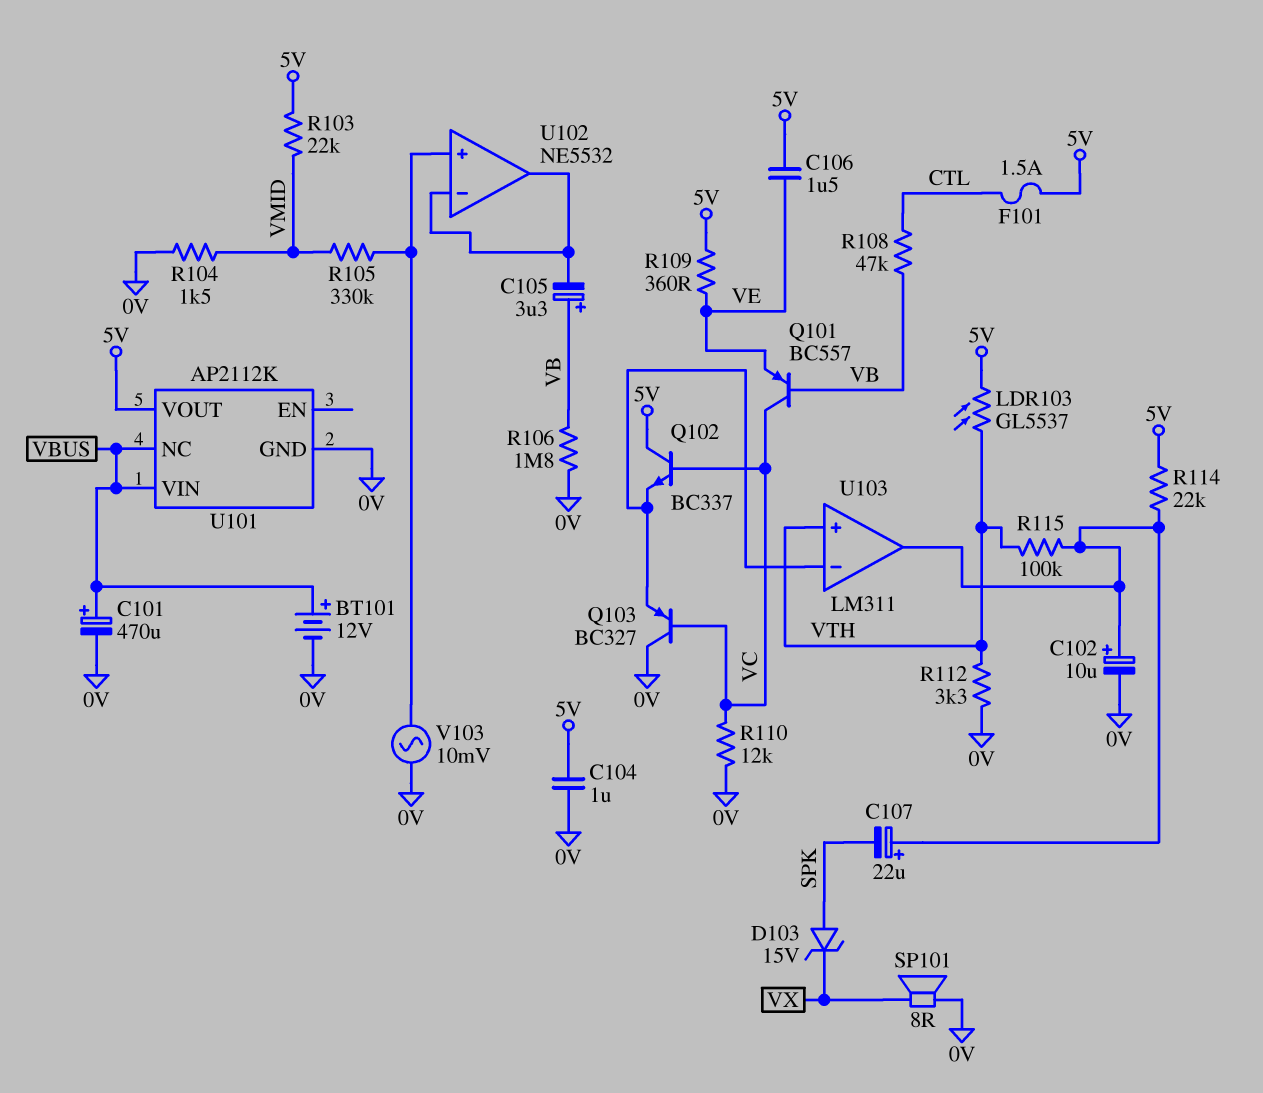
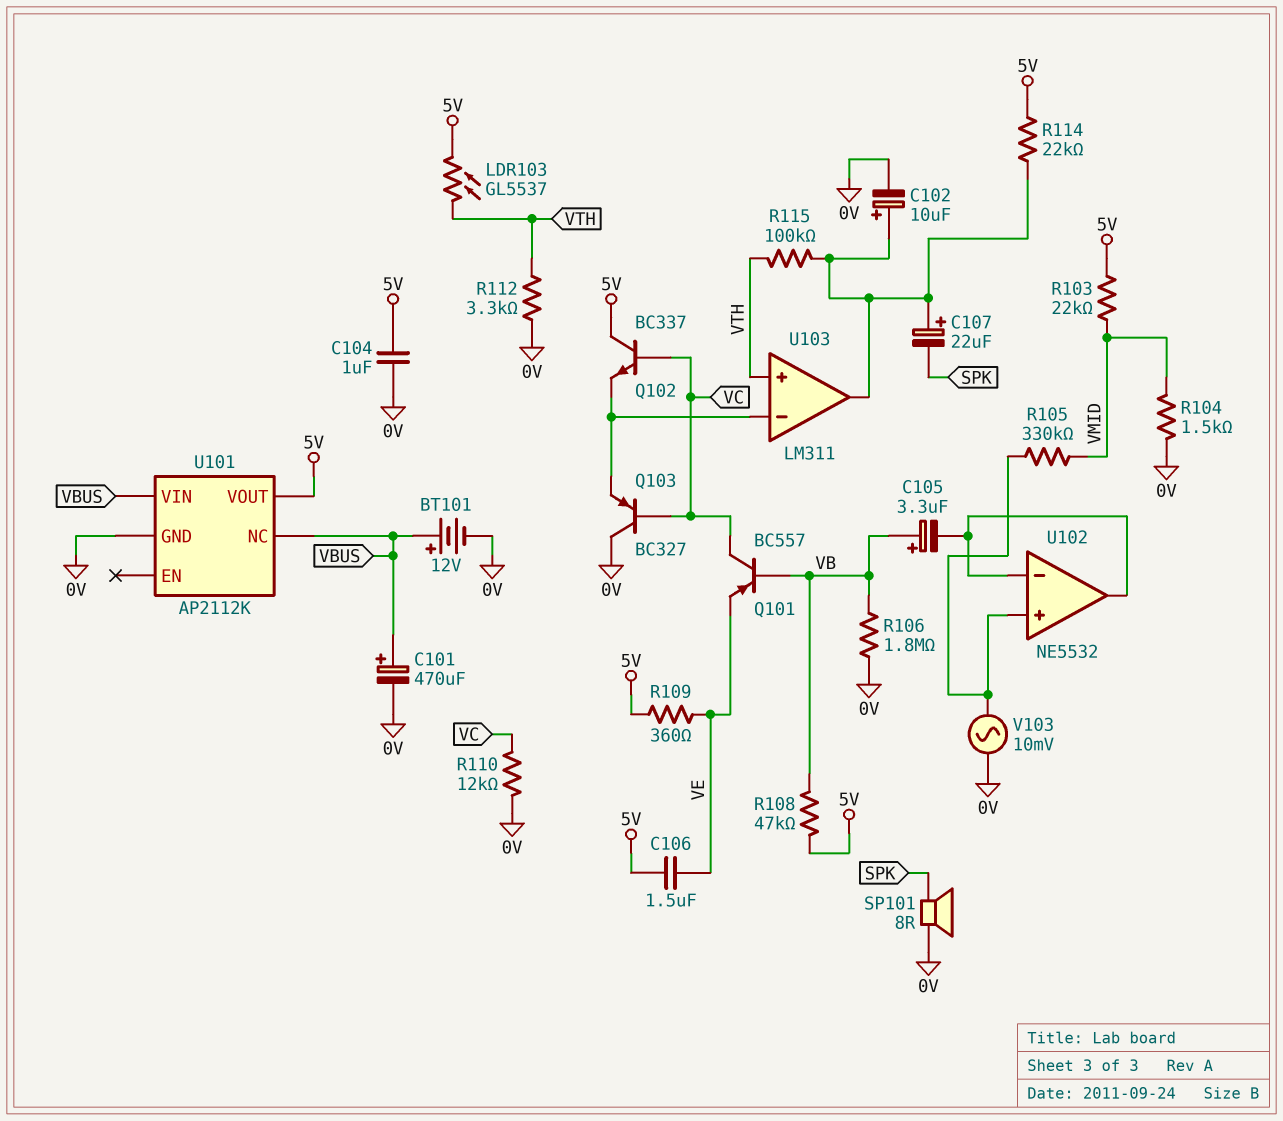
D103: zener 15V (A SPK, K VX) -> none
F101: 1.5A (5V, CTL) -> none
R108: 47k (CTL, VB) -> 47k (5V, VB)
SP101: speaker 8R (0V, VX) -> speaker 8R (0V, SPK)

